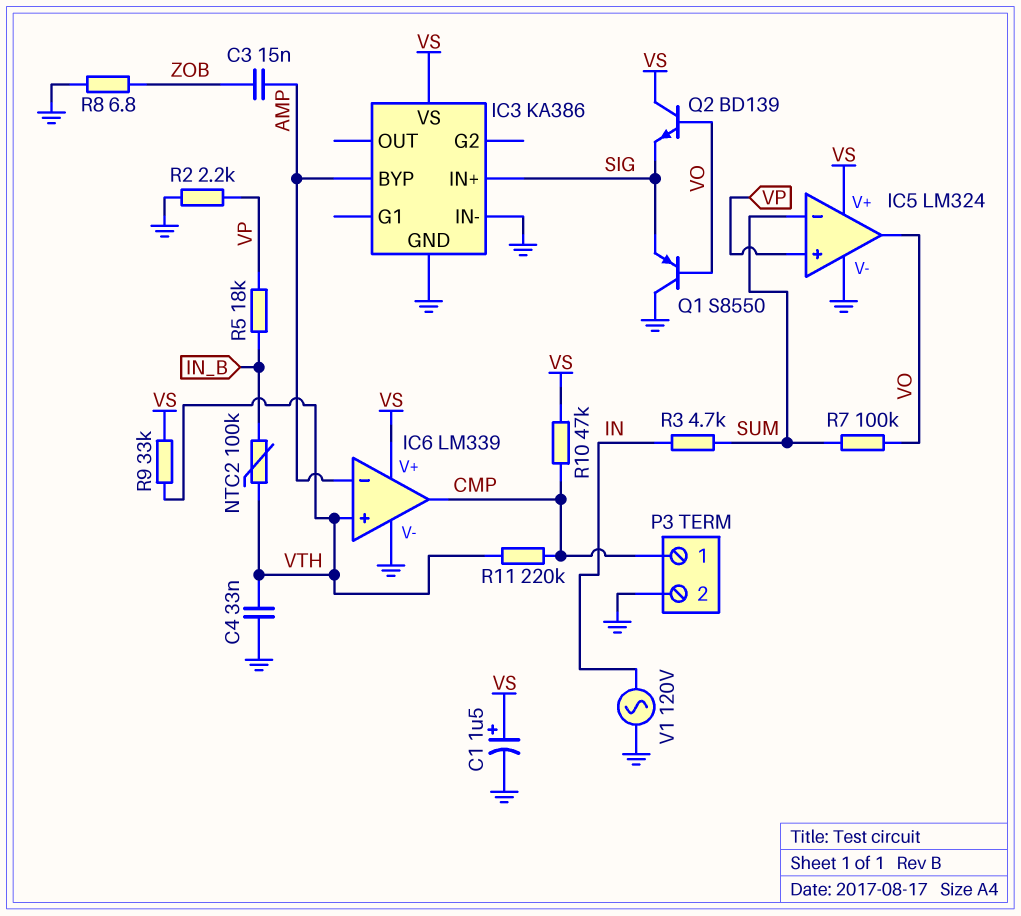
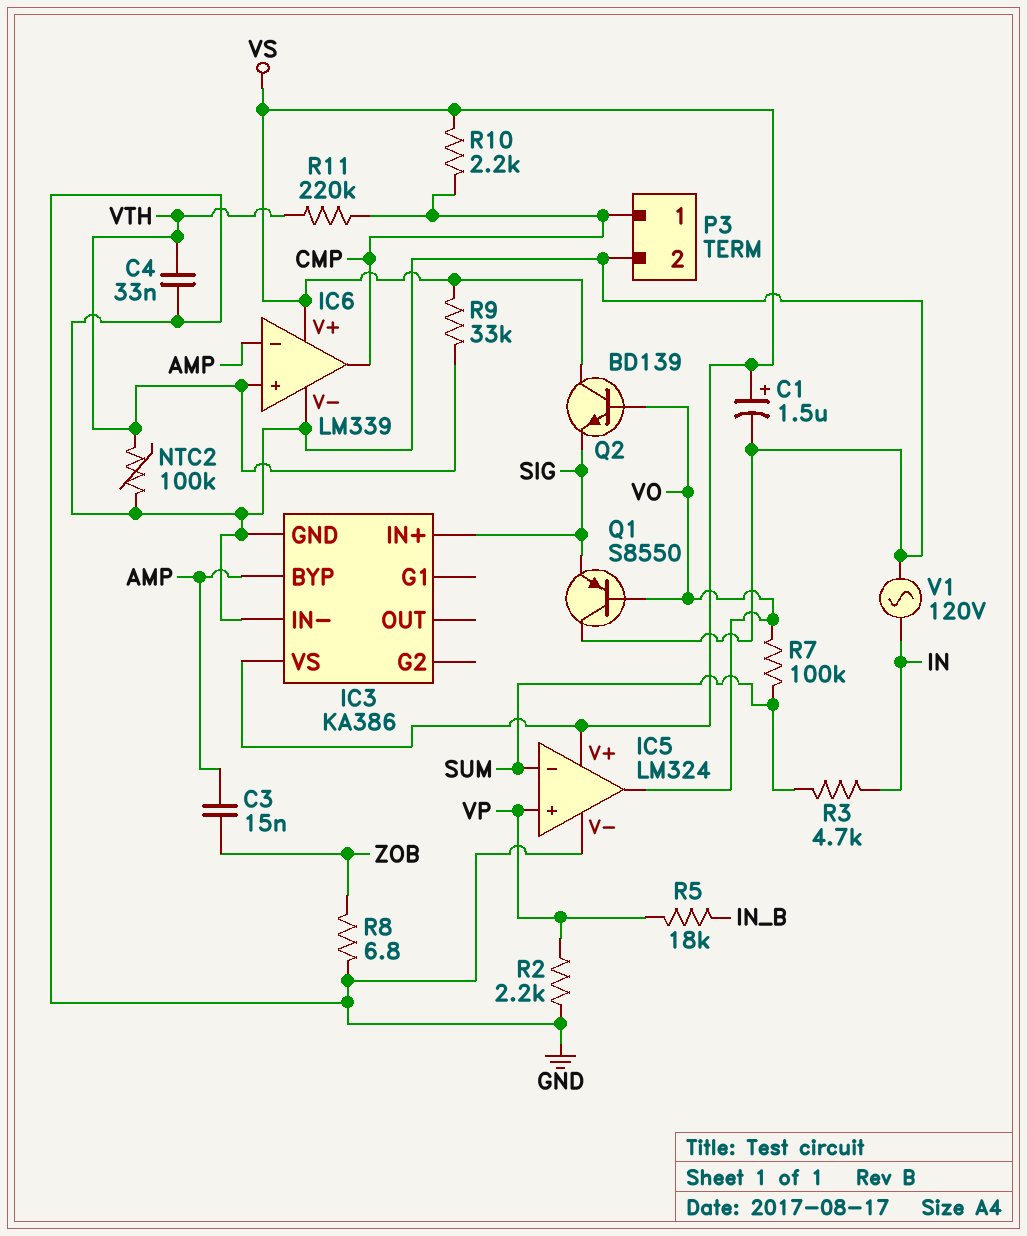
NTC2: 100k (IN_B, VTH) -> 100k (GND, VTH)
R10: 47k (CMP, VS) -> 2.2k (CMP, VS)

